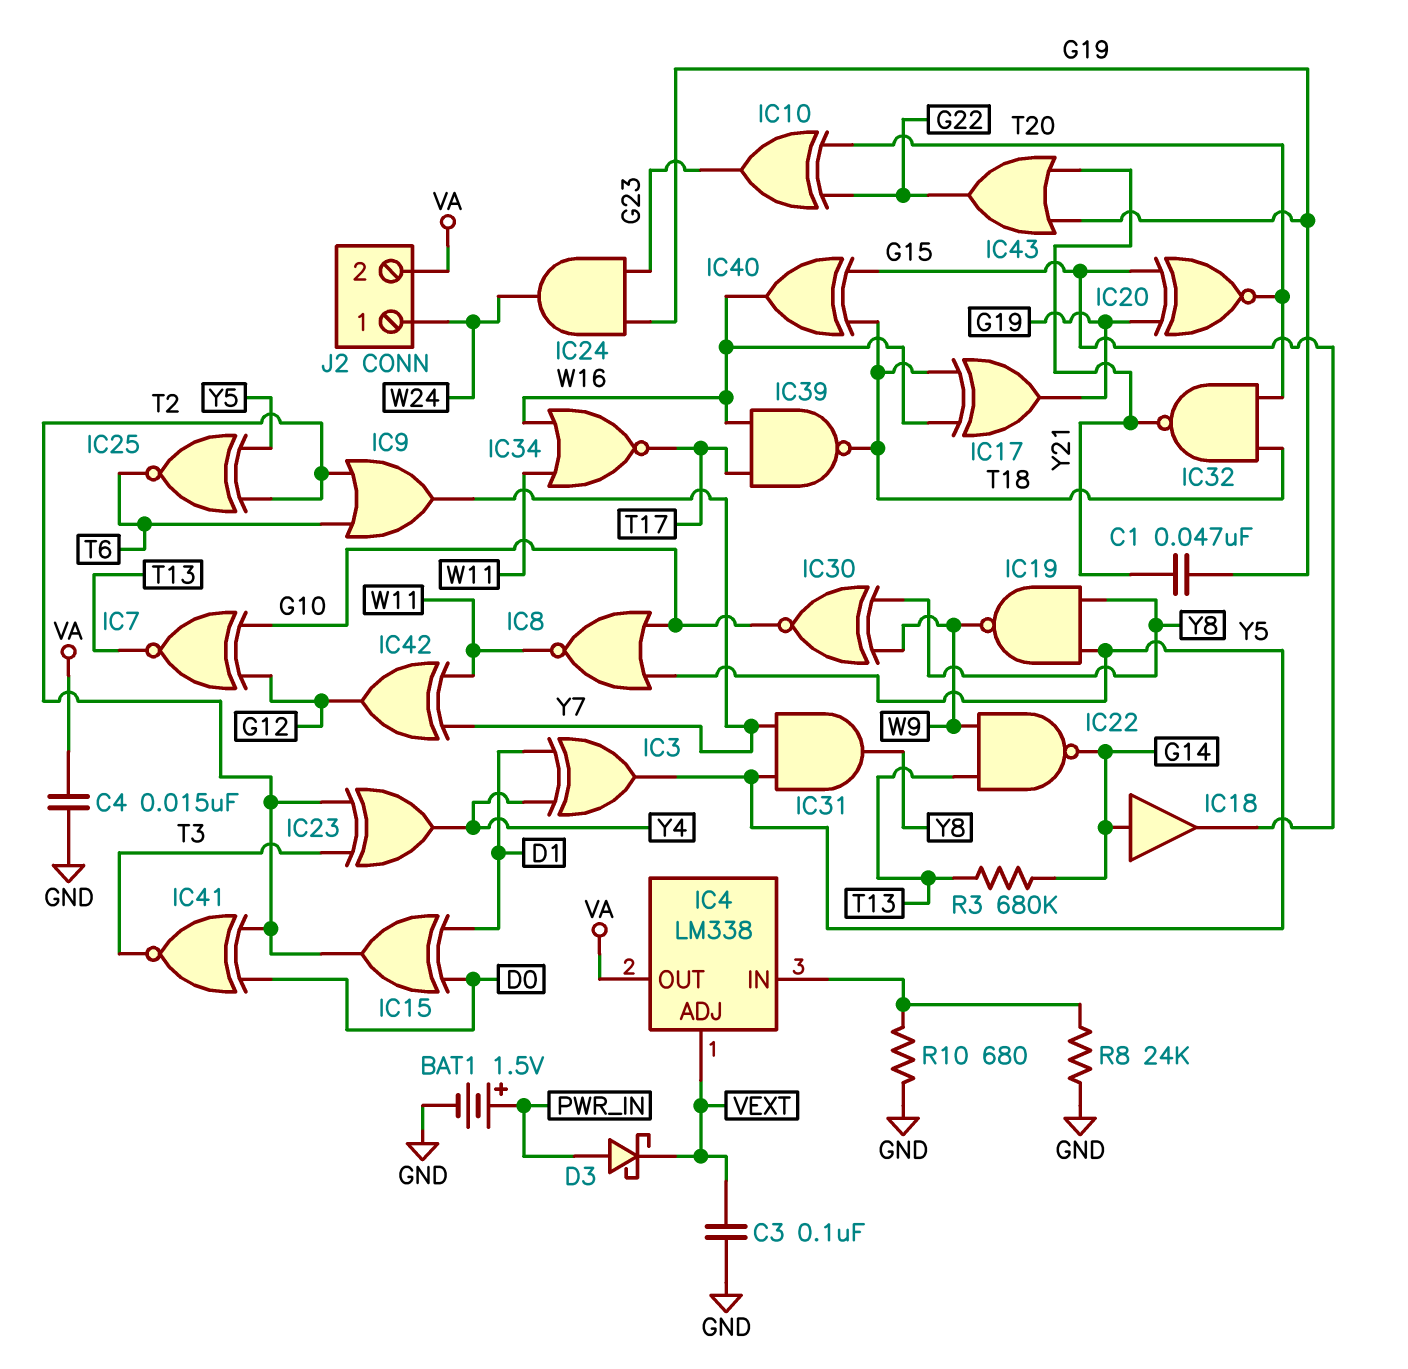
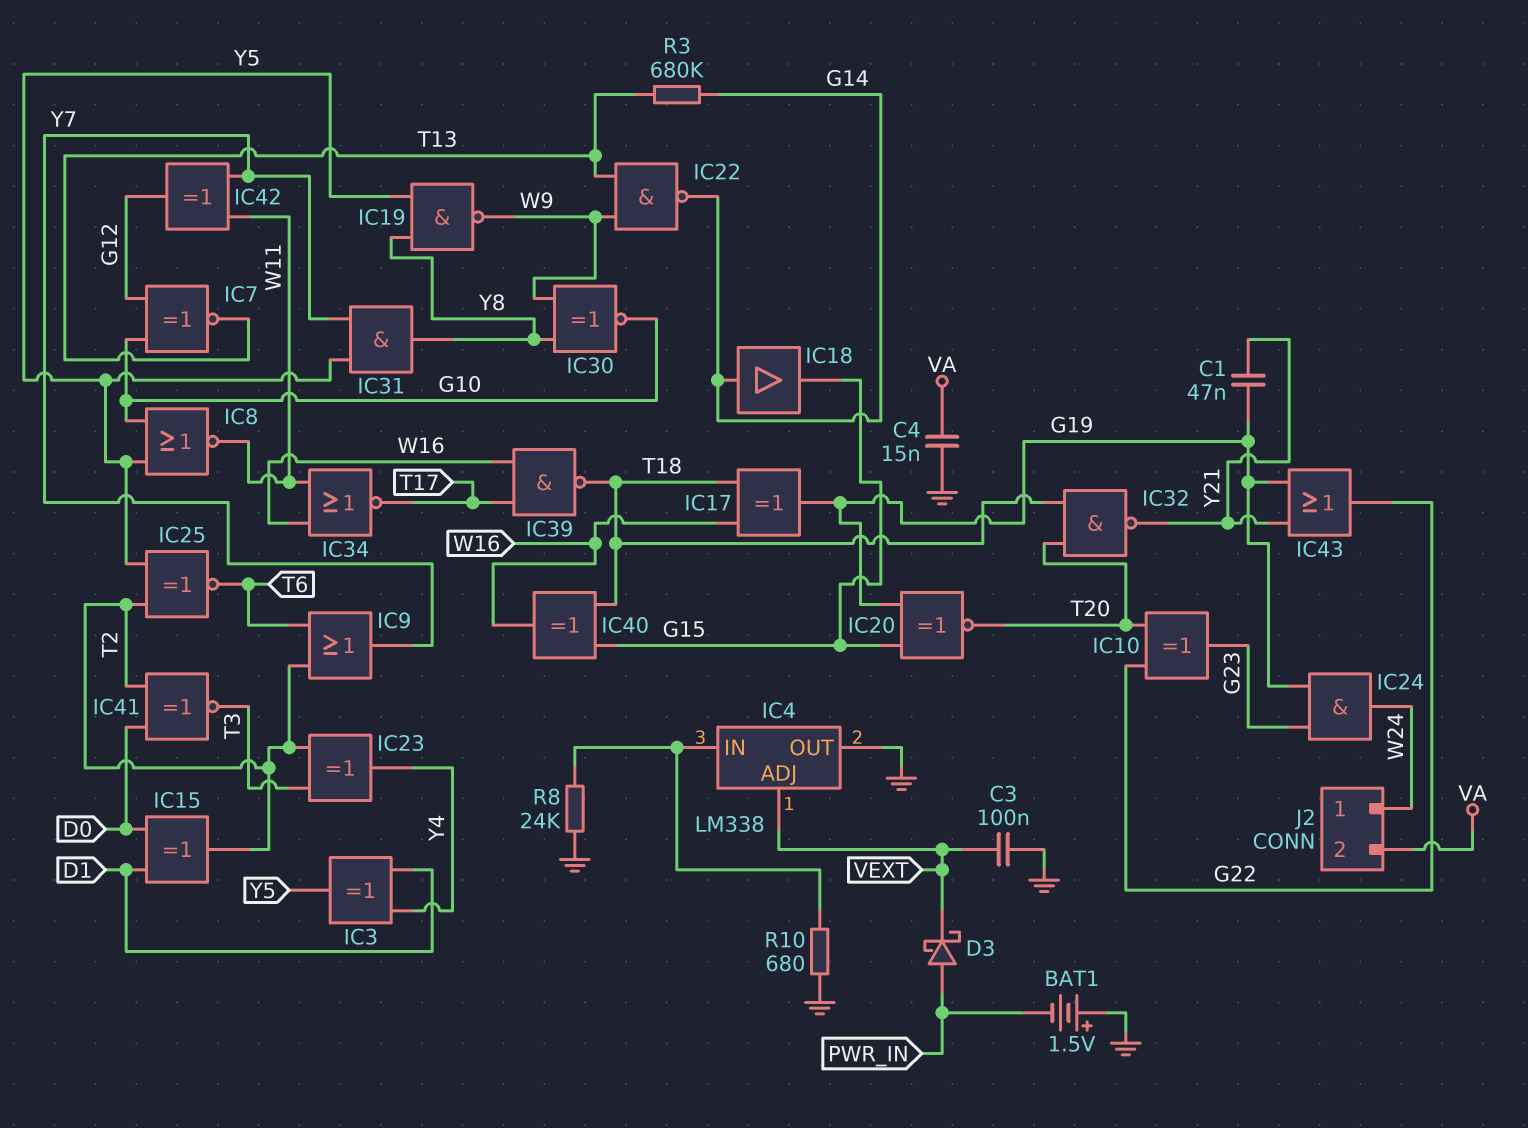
BAT1: 1.5V (plus PWR_IN, minus GND) -> 1.5V (plus GND, minus PWR_IN)
IC4 pin OUT: VA -> GND

